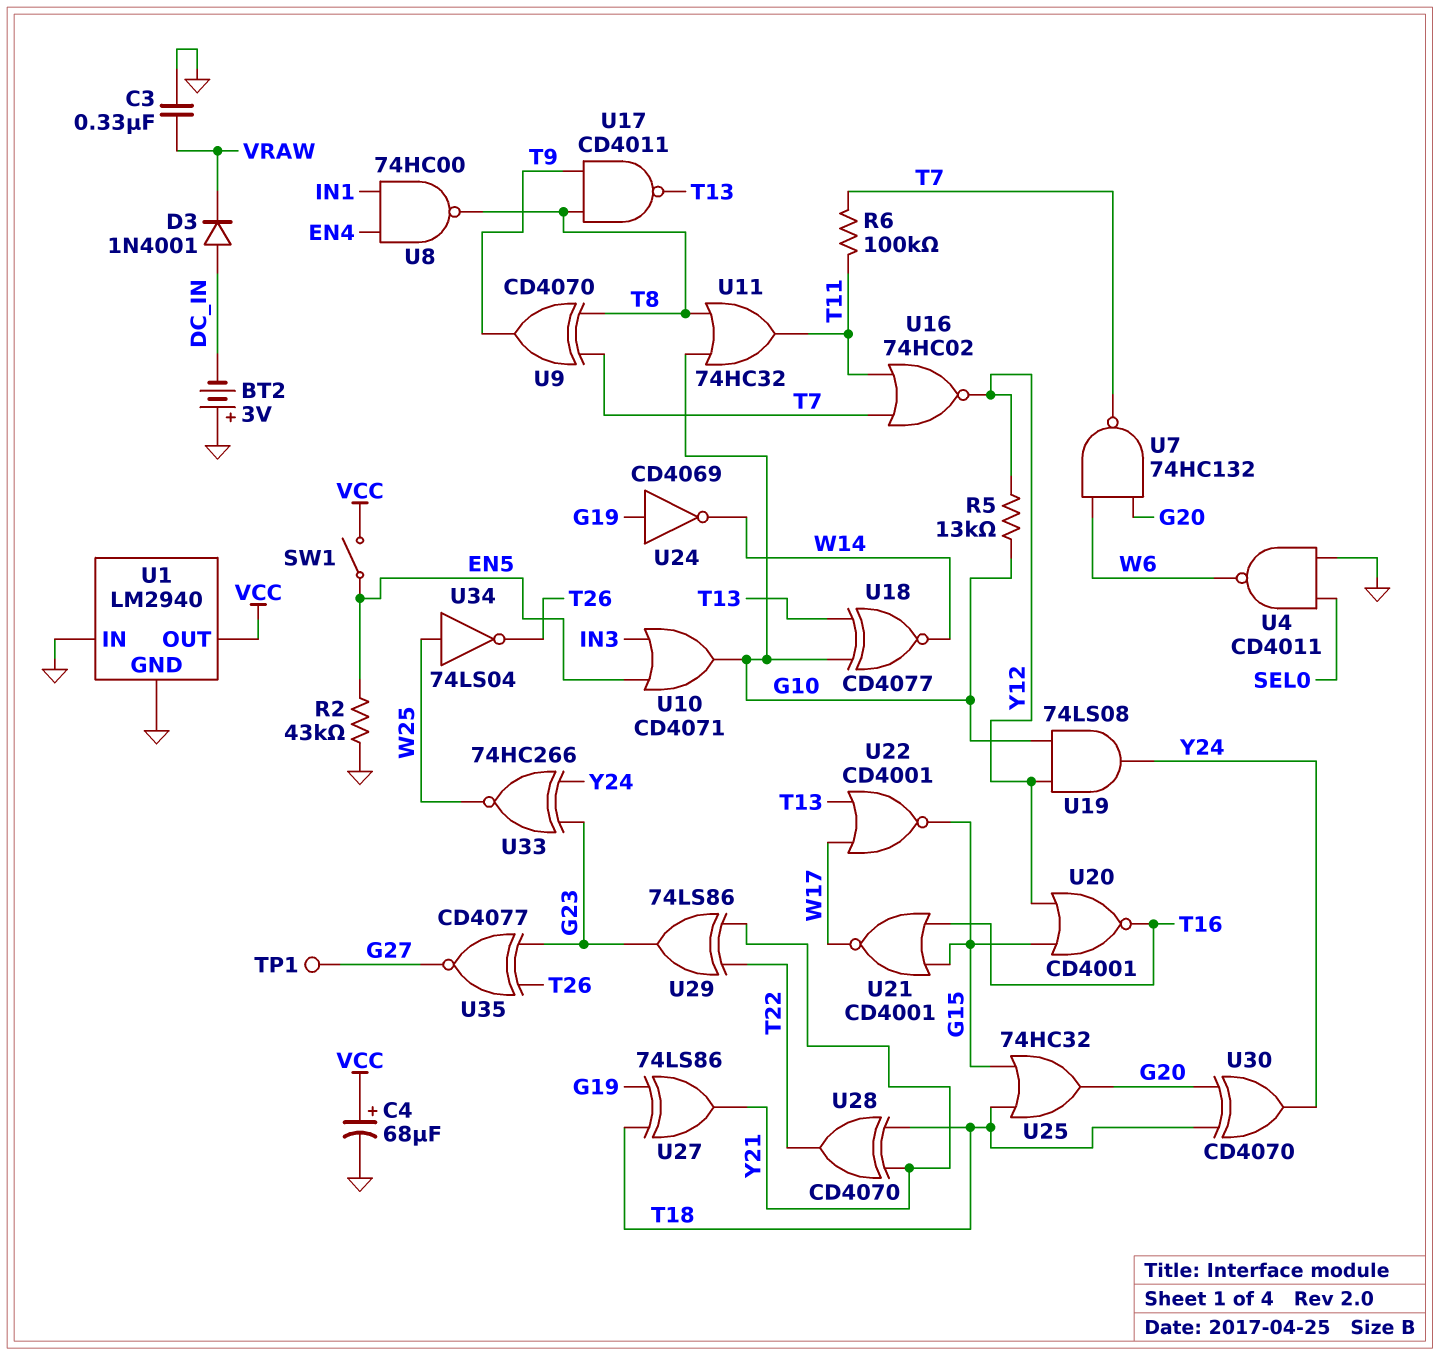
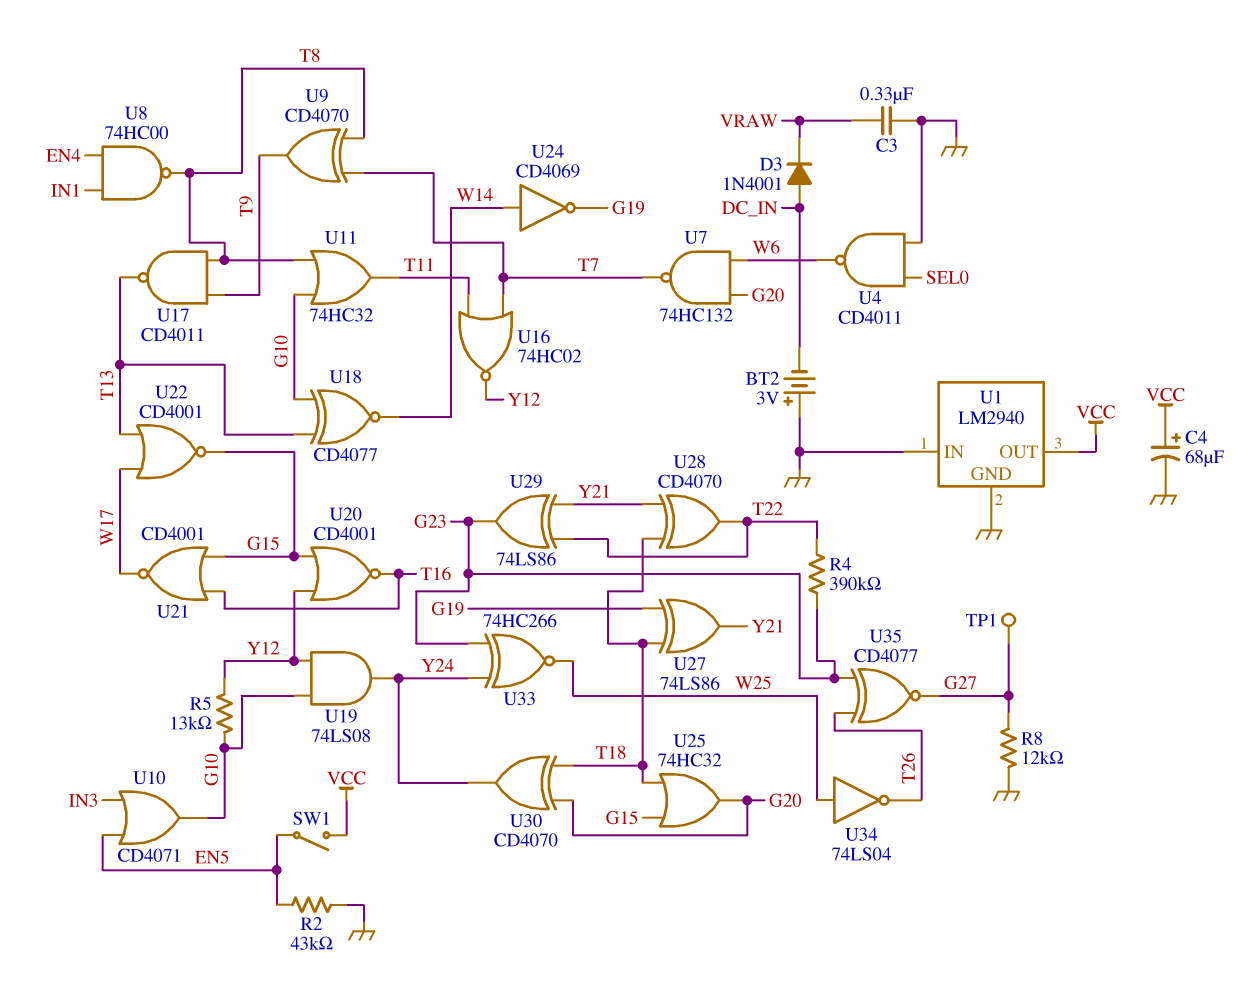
R4: none -> 390k (G23, T22)
R6: 100k (T7, T11) -> none
R8: none -> 12k (G27, GND)
U24: NOT CD4069 (in G19, out W14) -> NOT CD4069 (in W14, out G19)

